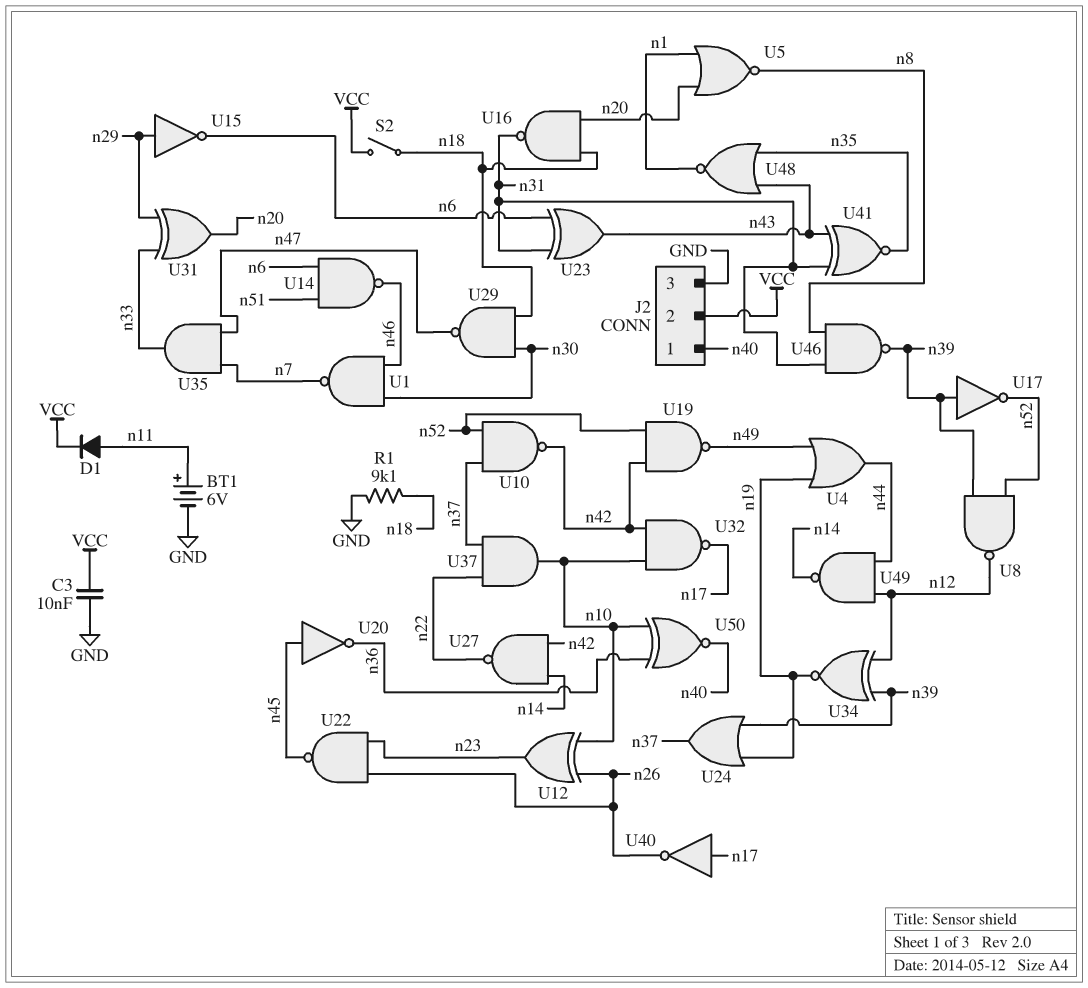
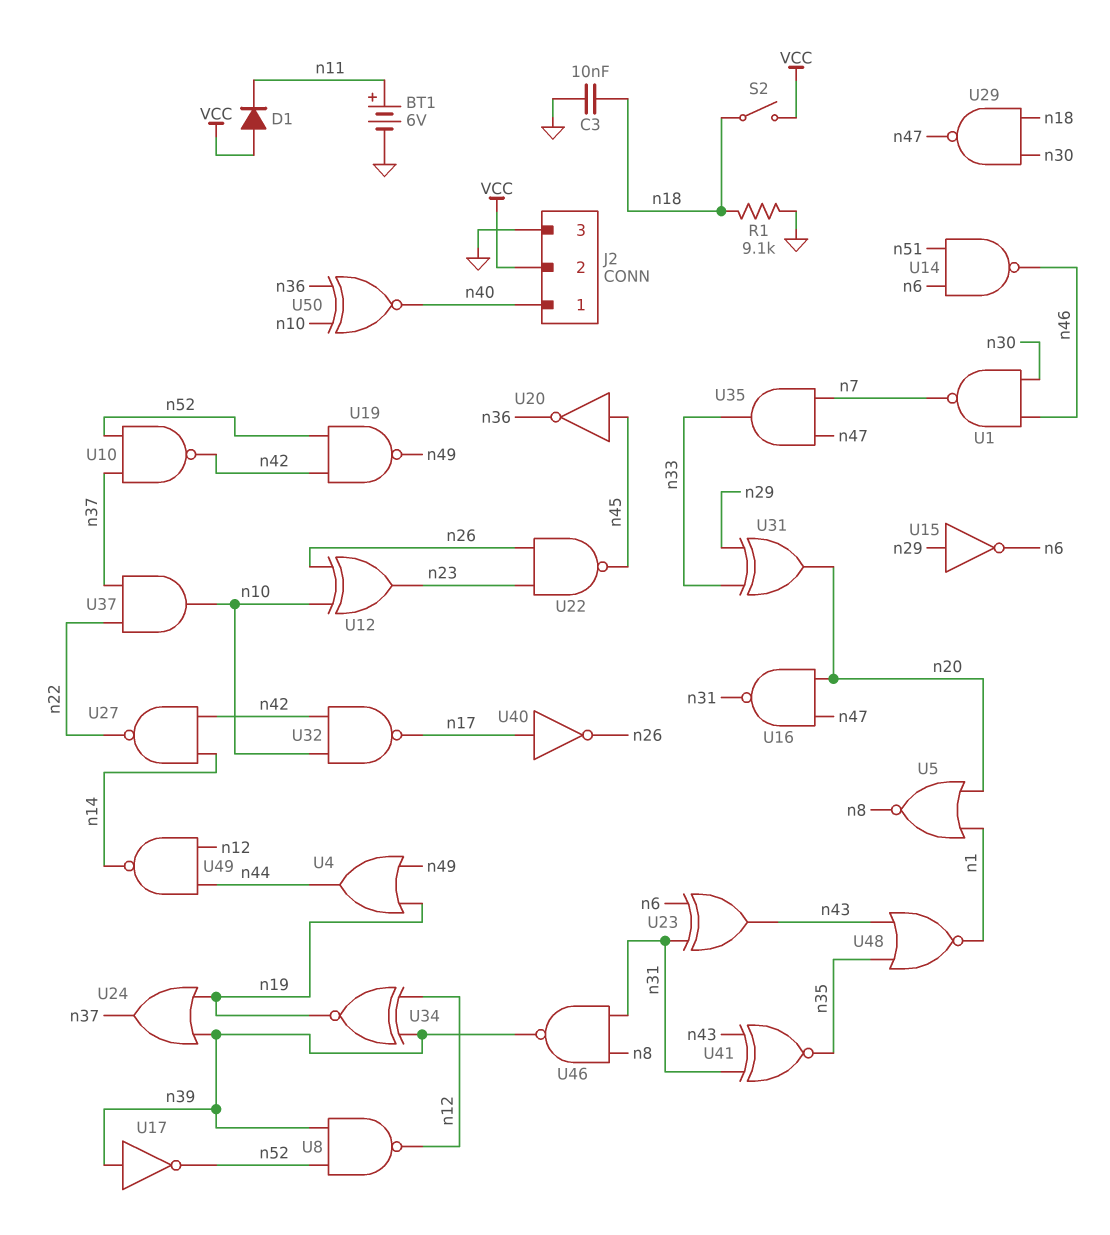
C3: 10nF (GND, VCC) -> 10nF (GND, n18)
D1: diode (A n11, K VCC) -> diode (A VCC, K n11)
U16: NAND (in n18, in n20, out n31) -> NAND (in n20, in n47, out n31)

